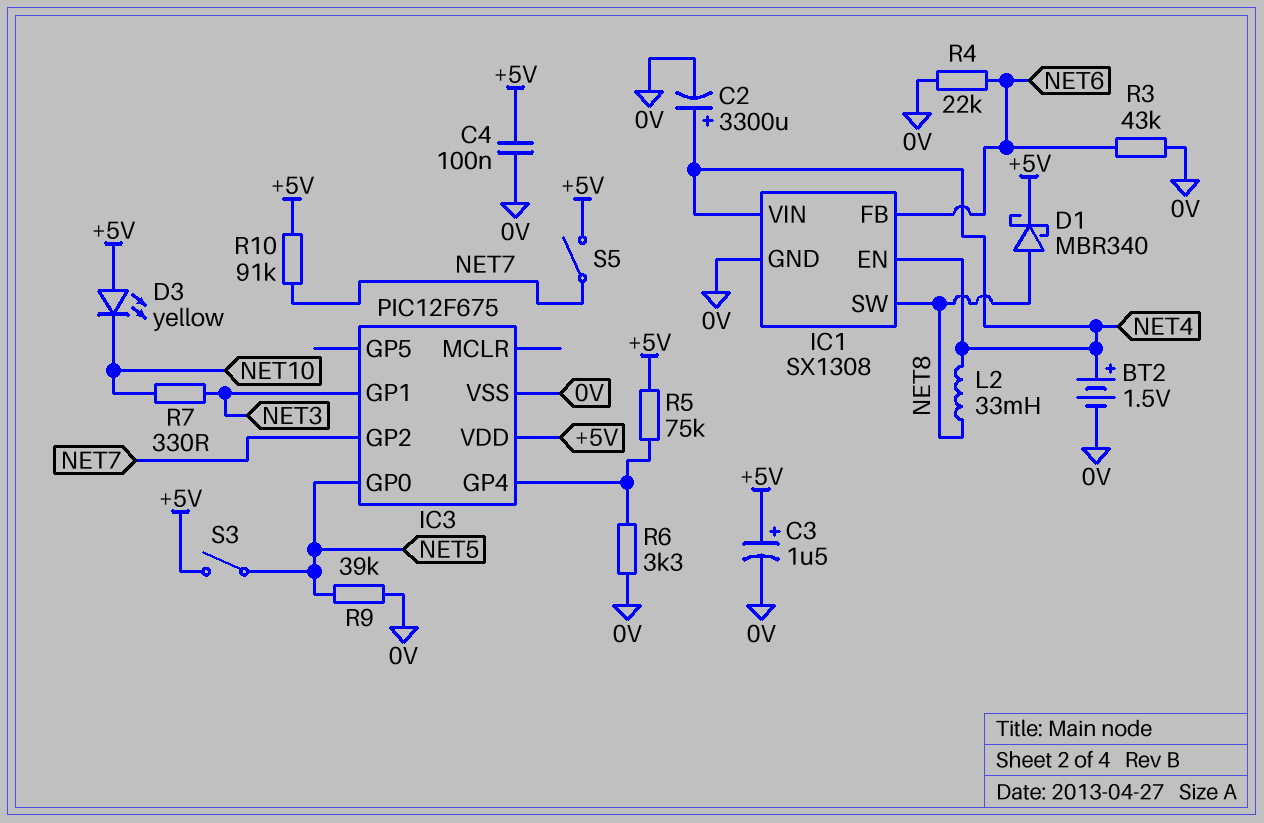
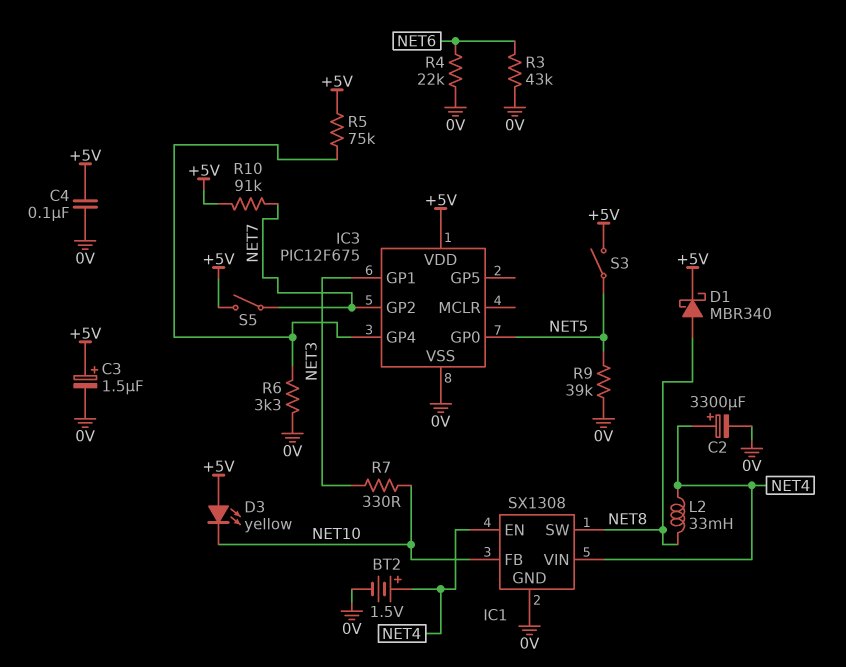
IC1 pin FB: NET6 -> NET10

